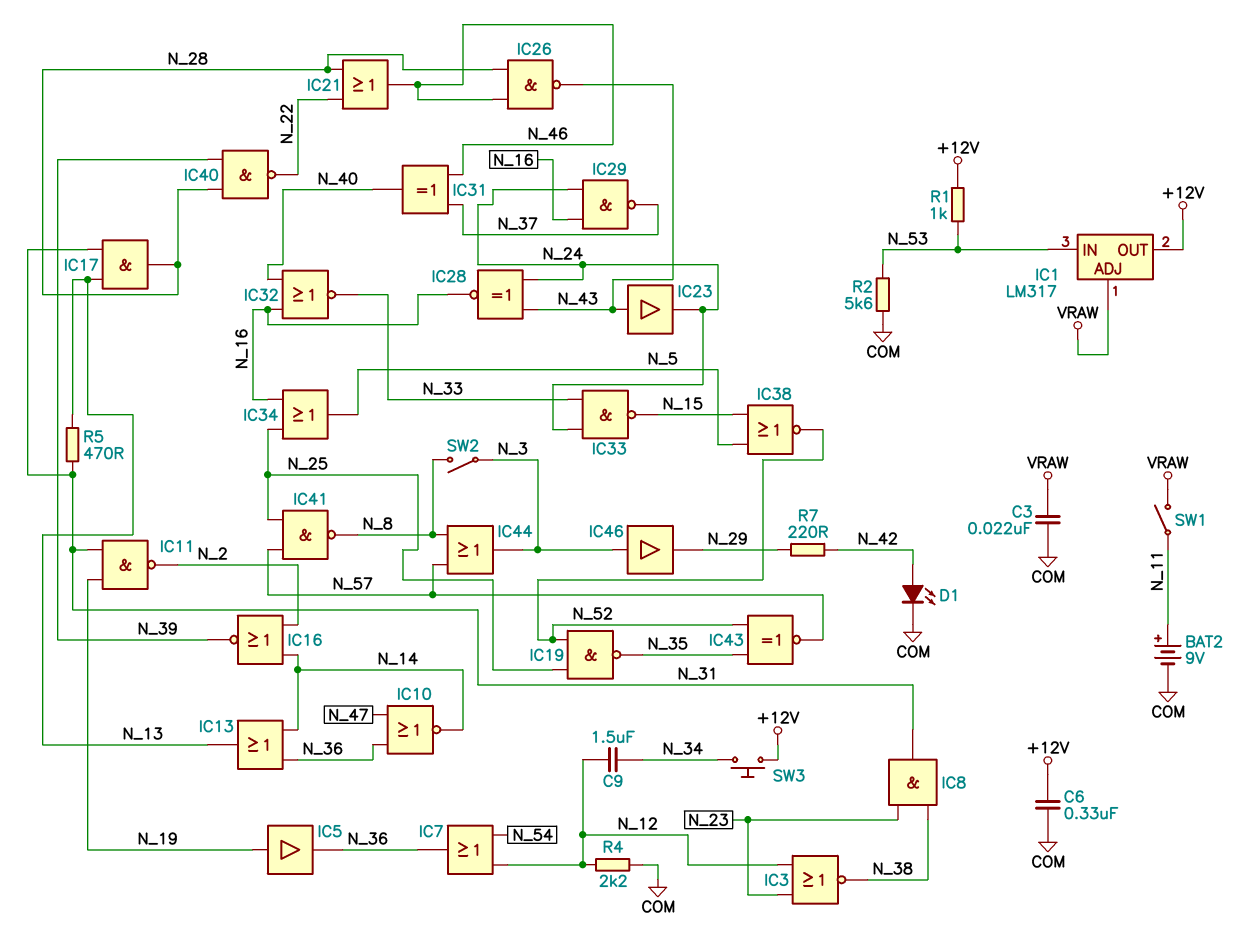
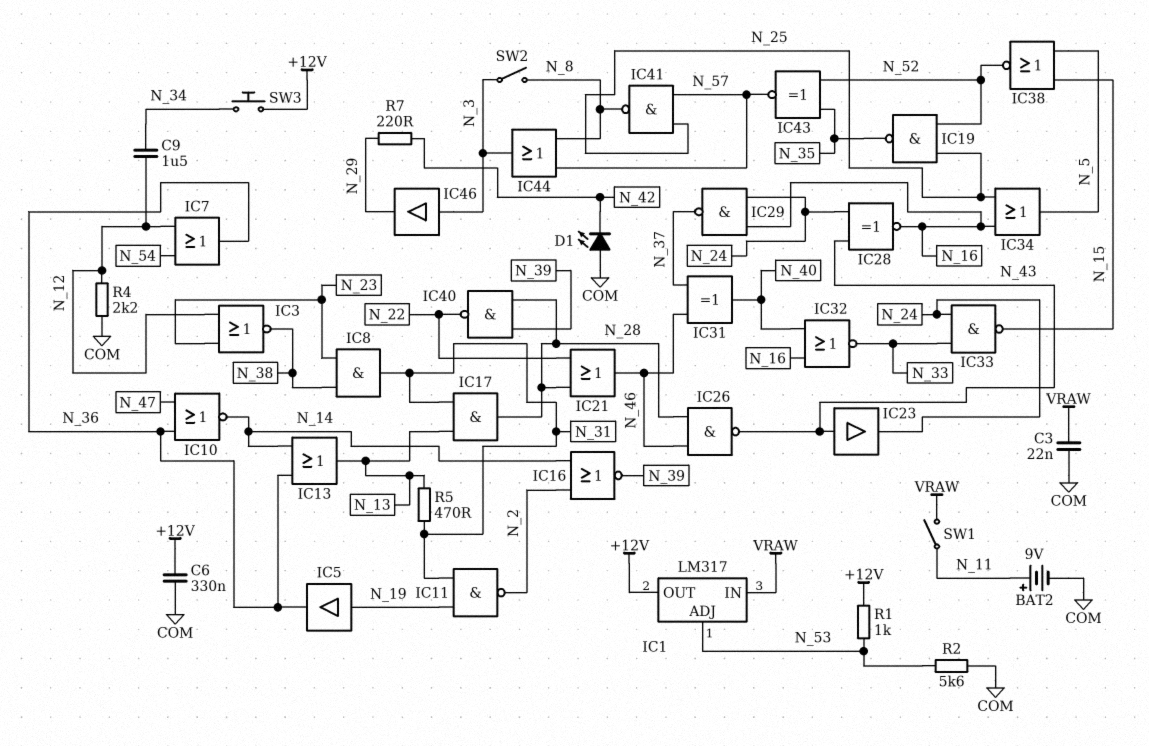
D1: LED (A N_42, K COM) -> LED (A COM, K N_42)
IC1 pin ADJ: VRAW -> N_53
IC1 pin IN: N_53 -> VRAW

